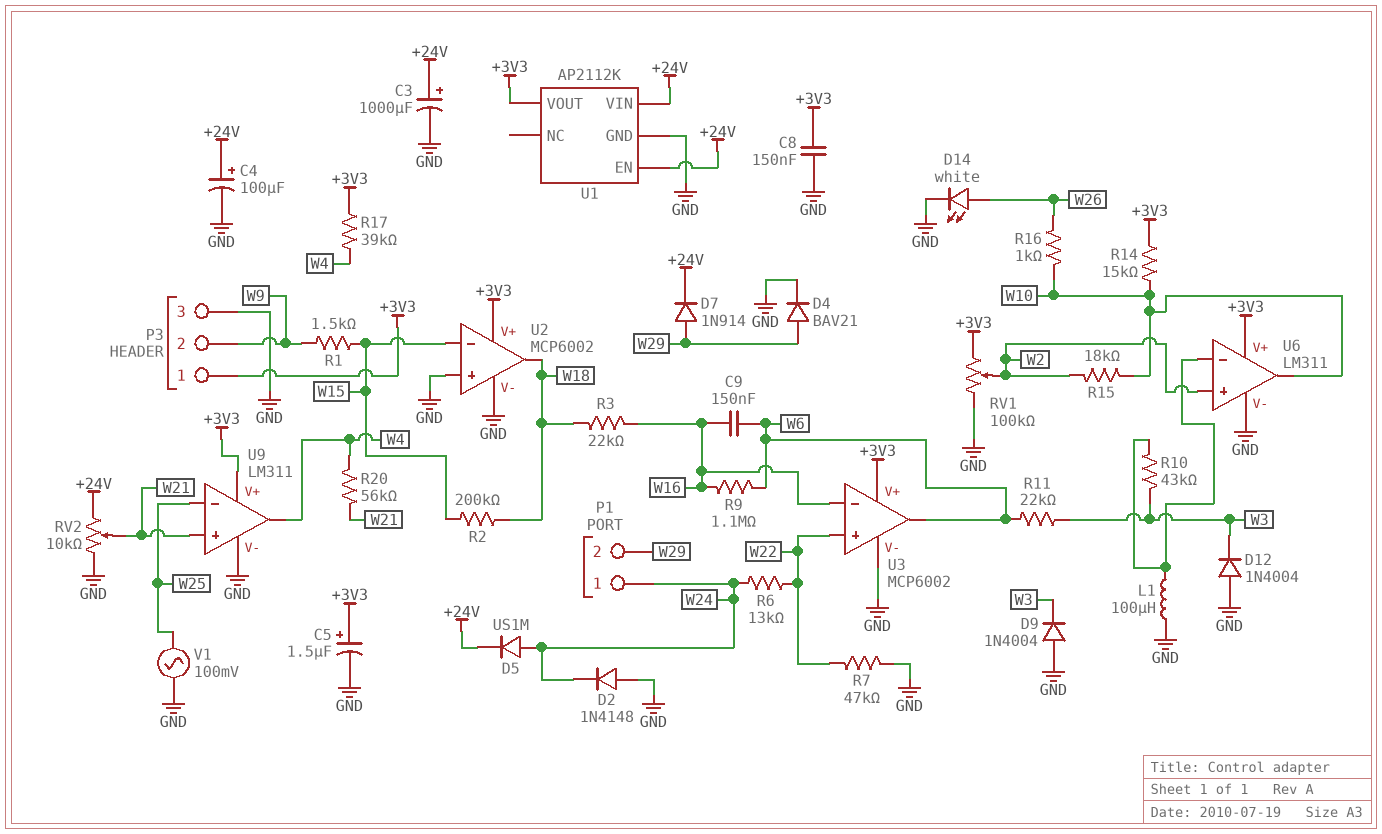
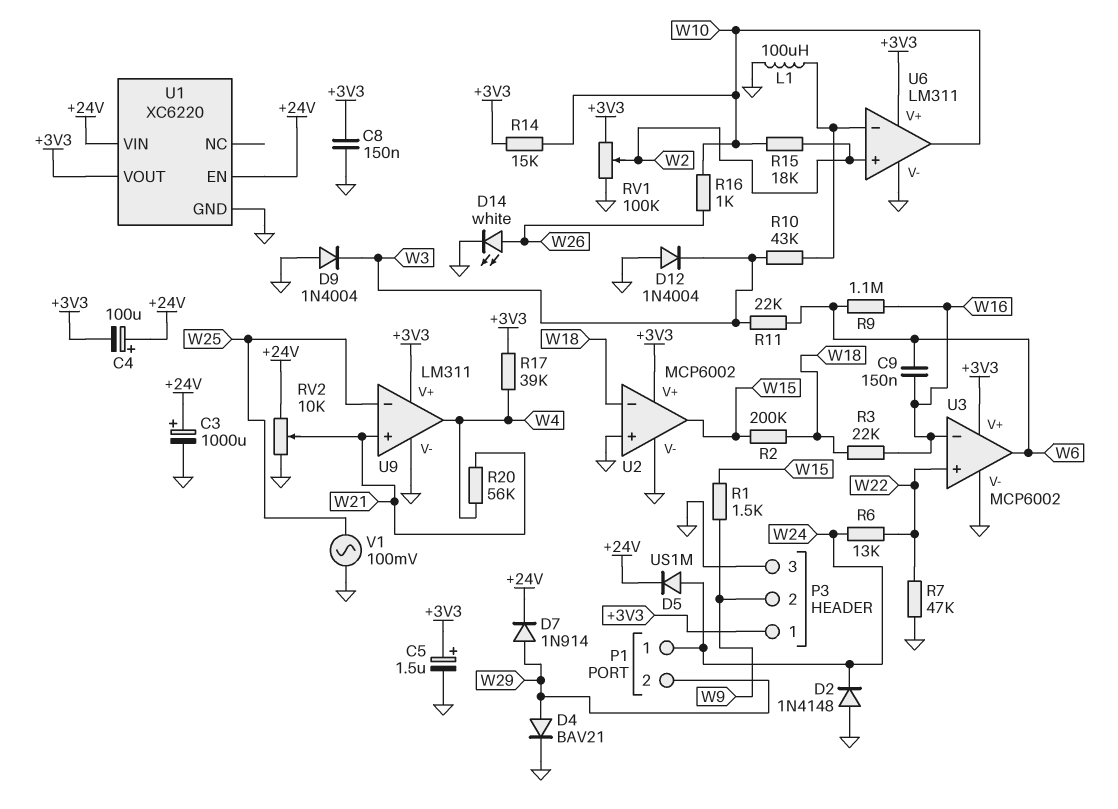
C4: 100uF (plus +24V, minus GND) -> 100uF (plus +24V, minus +3V3)
U1: AP2112K -> XC6220
U2 pin in-: W15 -> W18
U2 pin out: W18 -> W15

